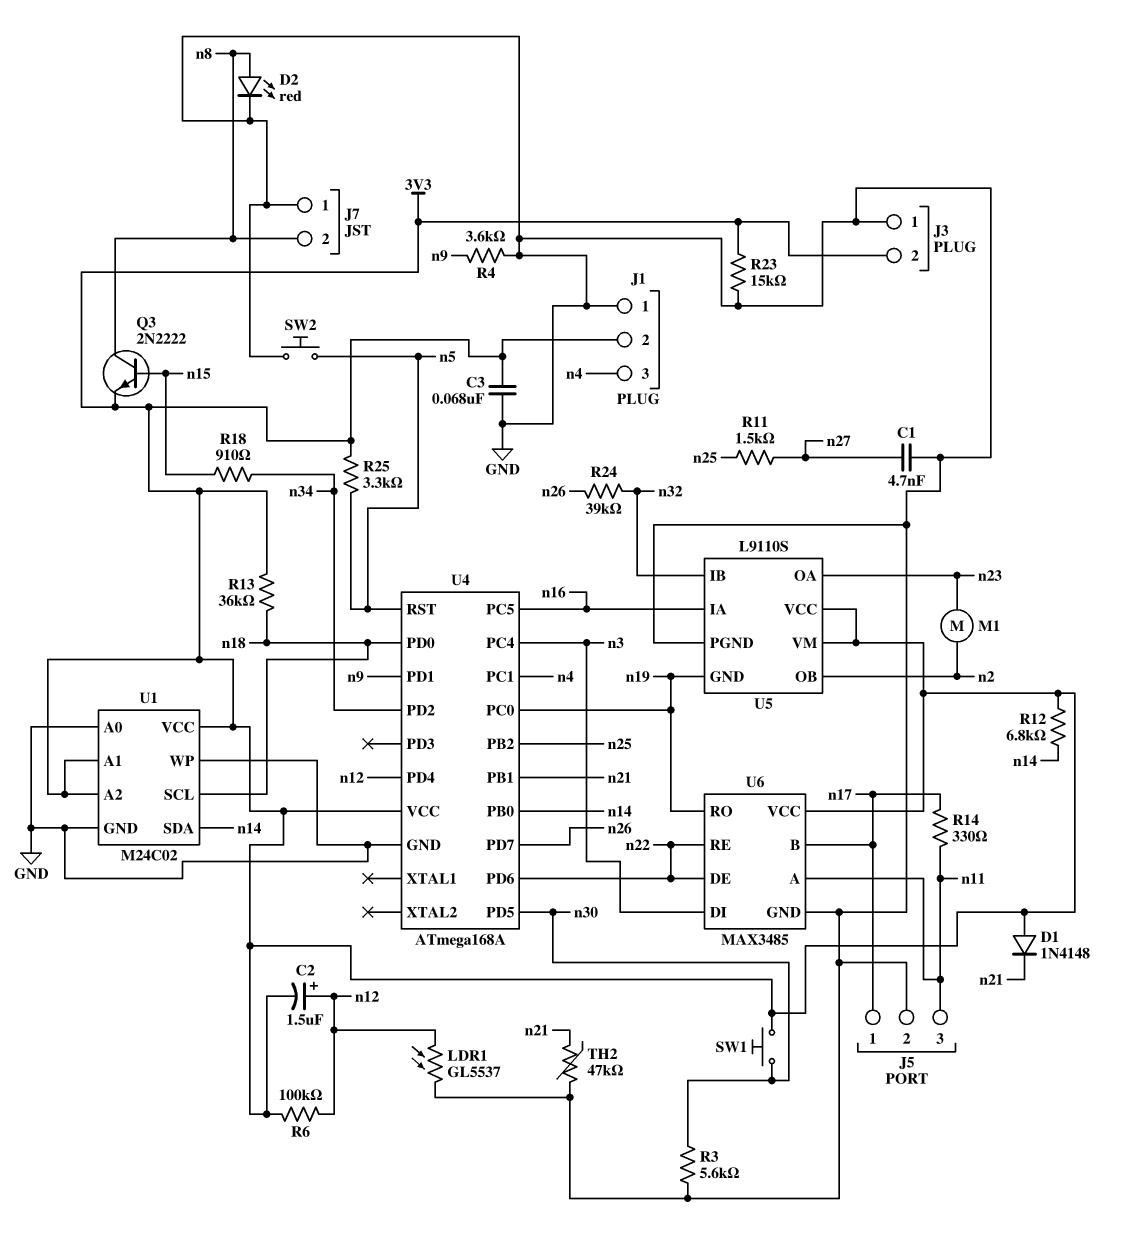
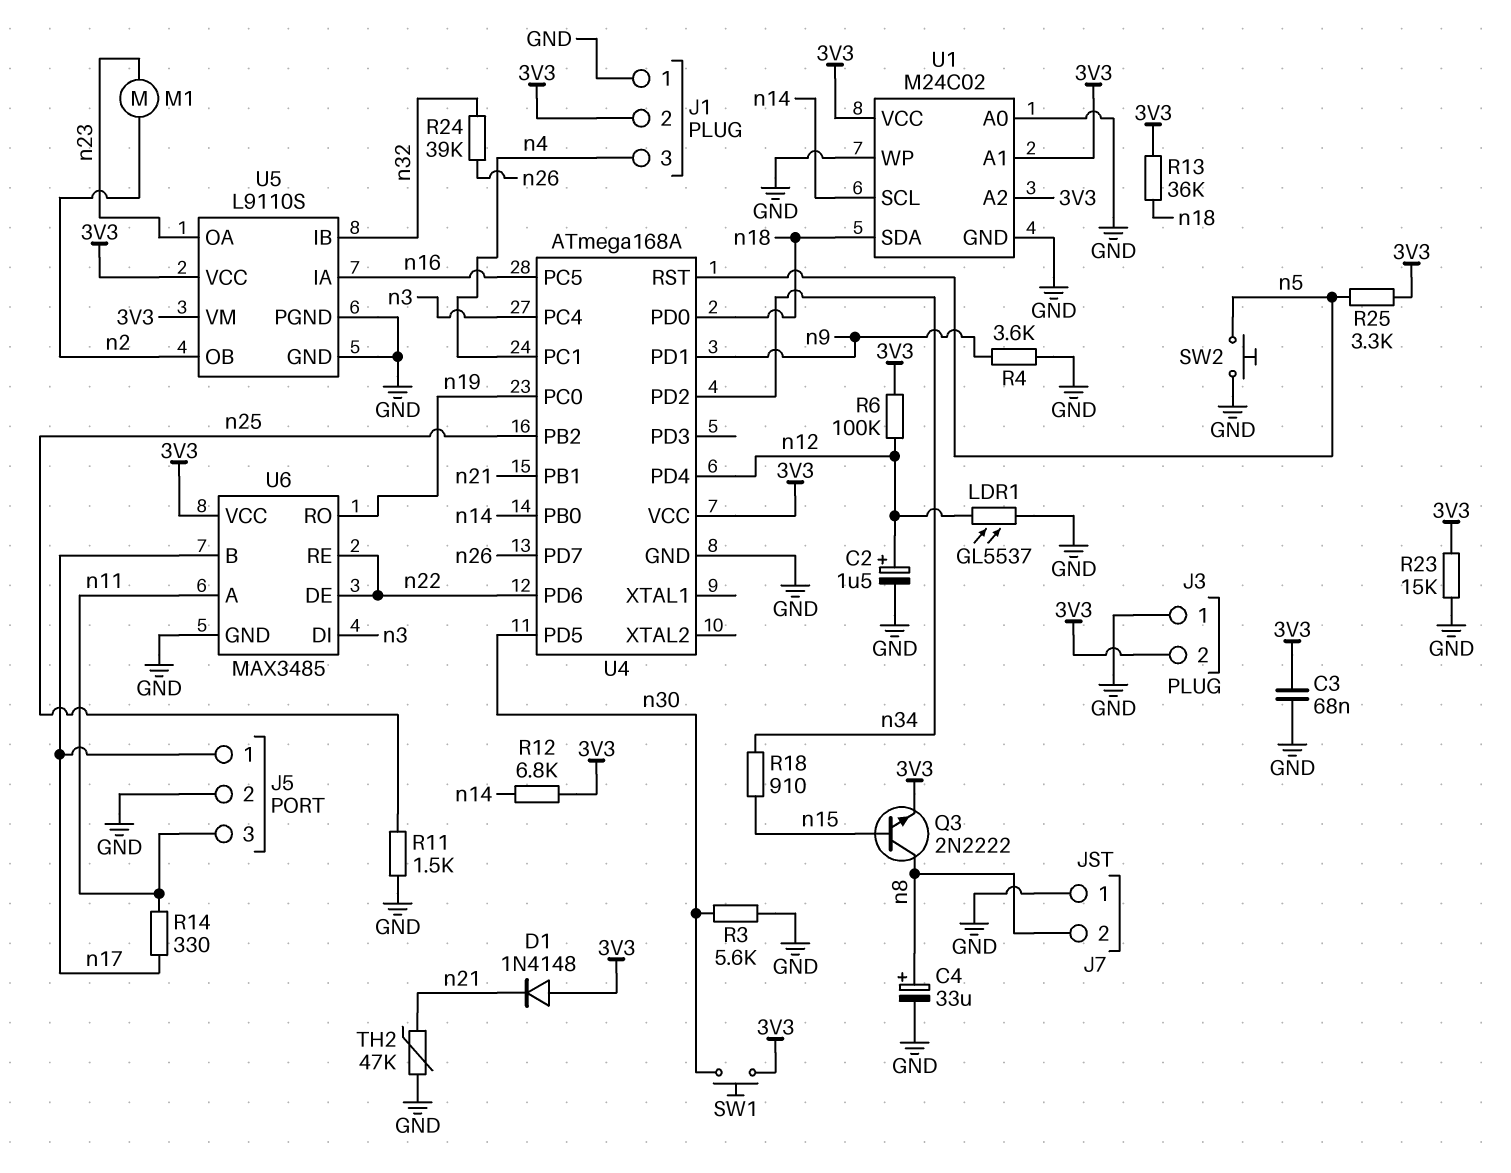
C1: 4.7nF (GND, n27) -> none
C2: 1.5uF (plus n12, minus 3V3) -> 1.5uF (plus n12, minus GND)
C4: none -> 33uF (plus n8, minus GND)
D2: LED red (A n8, K GND) -> none
R11: 1.5k (n25, n27) -> 1.5k (GND, n25)
U1 pin SCL: n18 -> n14
U1 pin SDA: n14 -> n18
U5 pin GND: n19 -> GND

